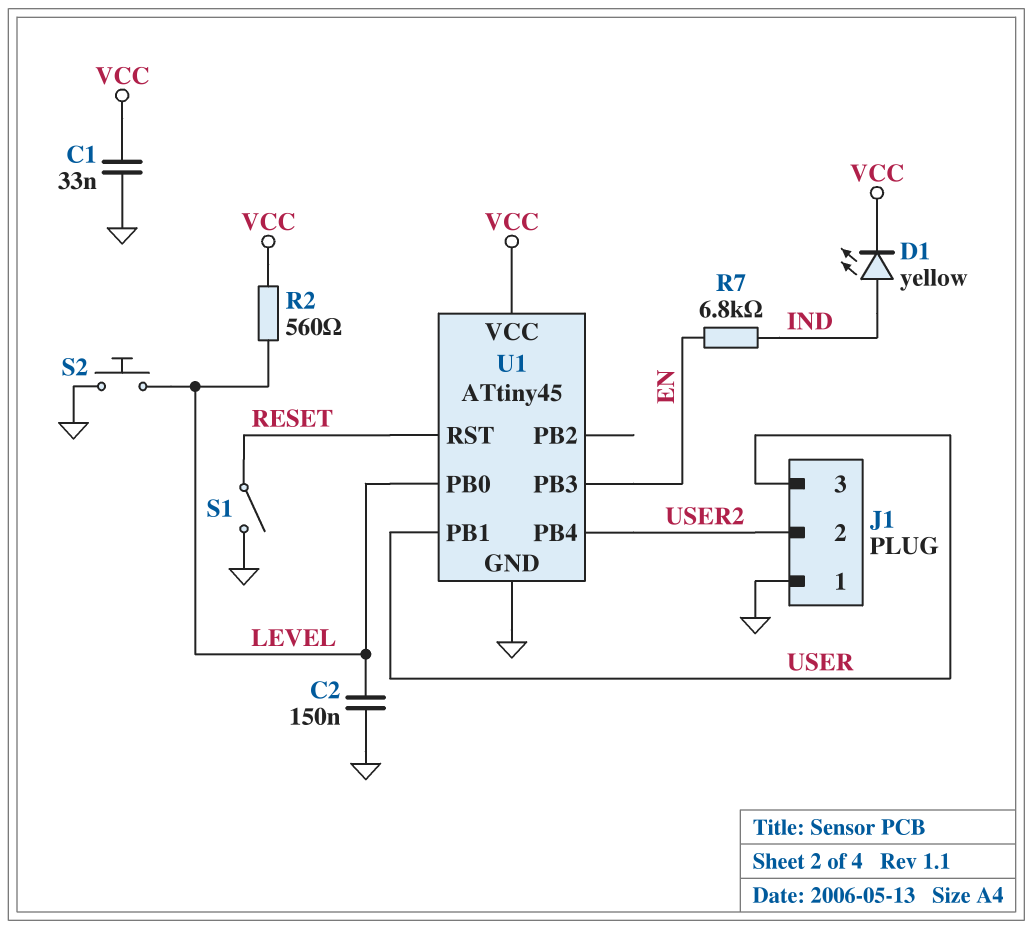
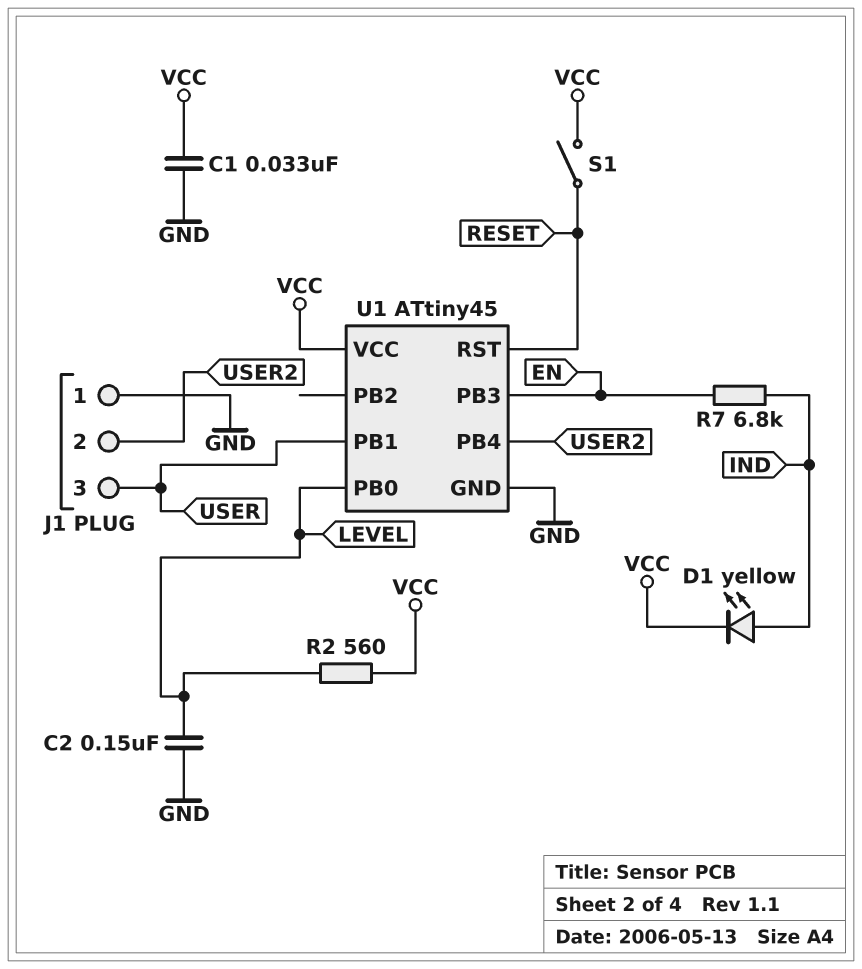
S1: switch (GND, RESET) -> switch (RESET, VCC)
S2: button (GND, LEVEL) -> none

